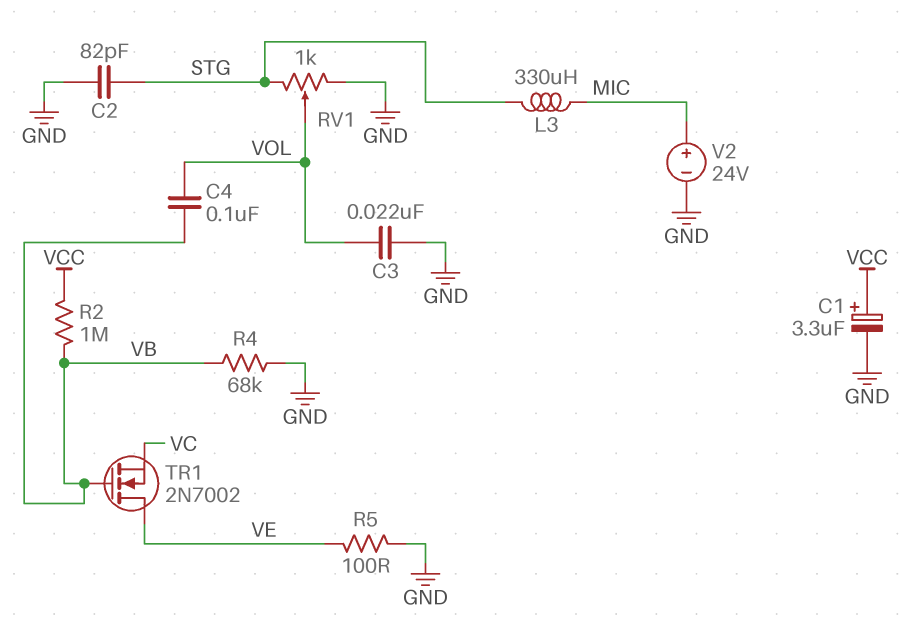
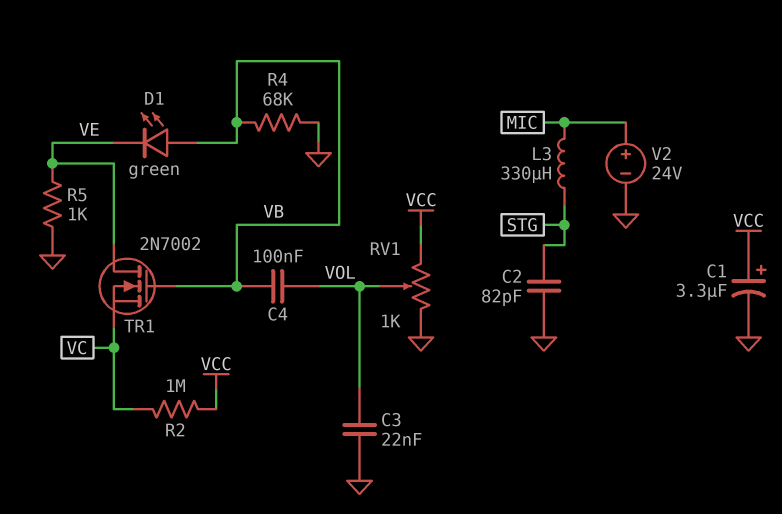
D1: none -> LED green (A VB, K VE)
R2: 1M (VB, VCC) -> 1M (VC, VCC)
R5: 100 (GND, VE) -> 1k (GND, VE)
RV1: 1k (GND, STG, wiper VOL) -> 1k (GND, VCC, wiper VOL)

